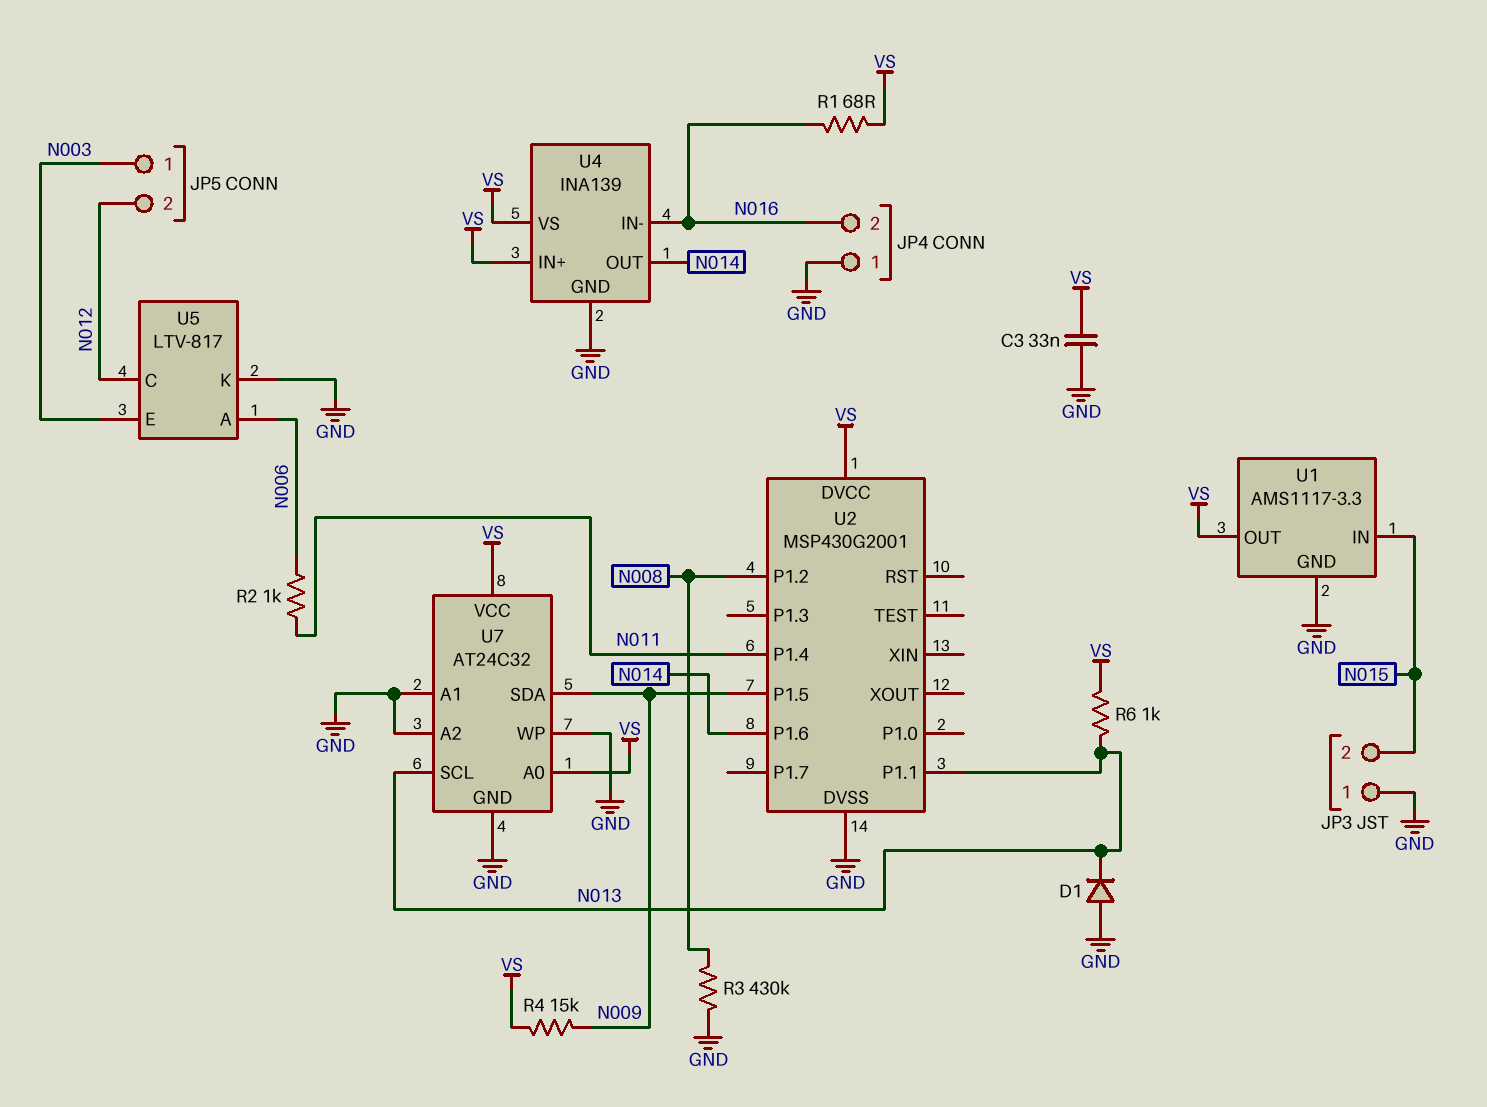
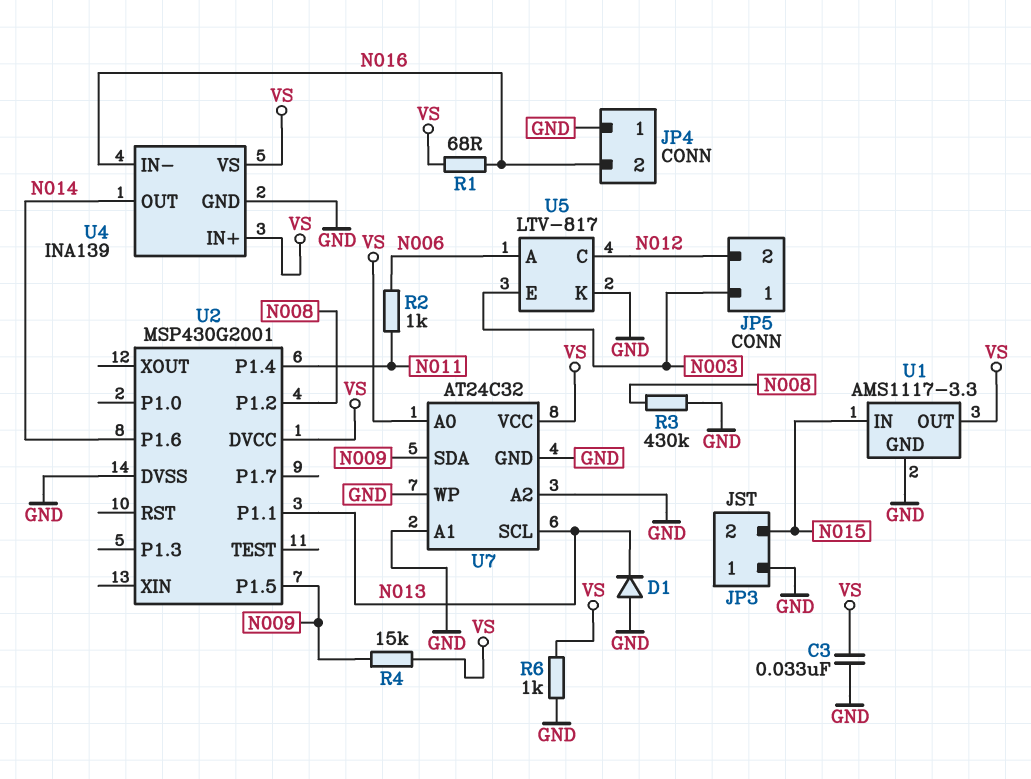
R6: 1k (N013, VS) -> 1k (GND, VS)

